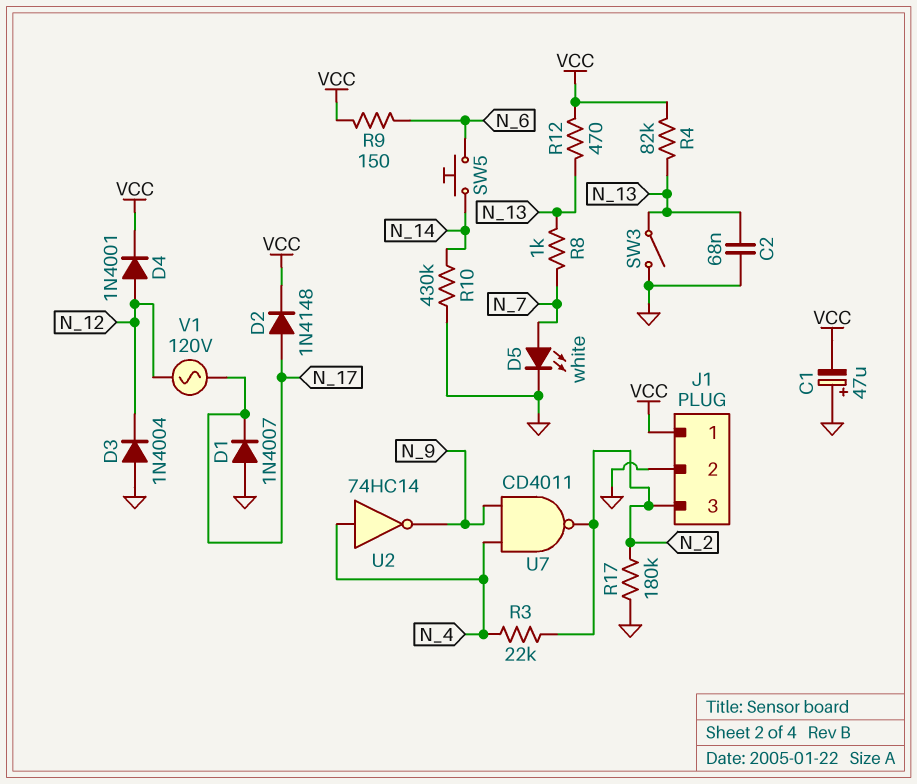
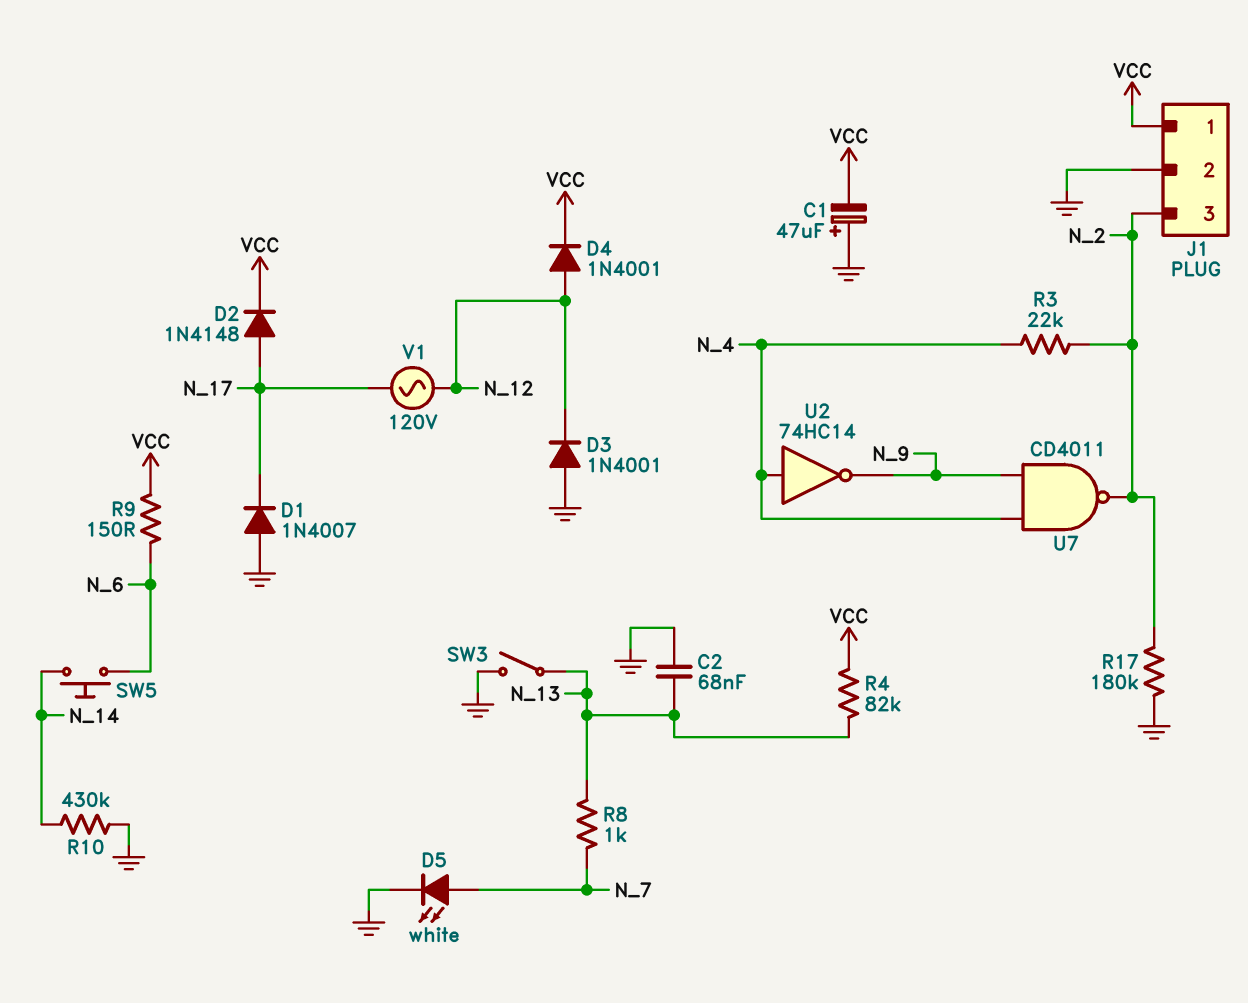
D3: diode 1N4004 (A GND, K N_12) -> diode 1N4001 (A GND, K N_12)
R12: 470 (N_13, VCC) -> none

